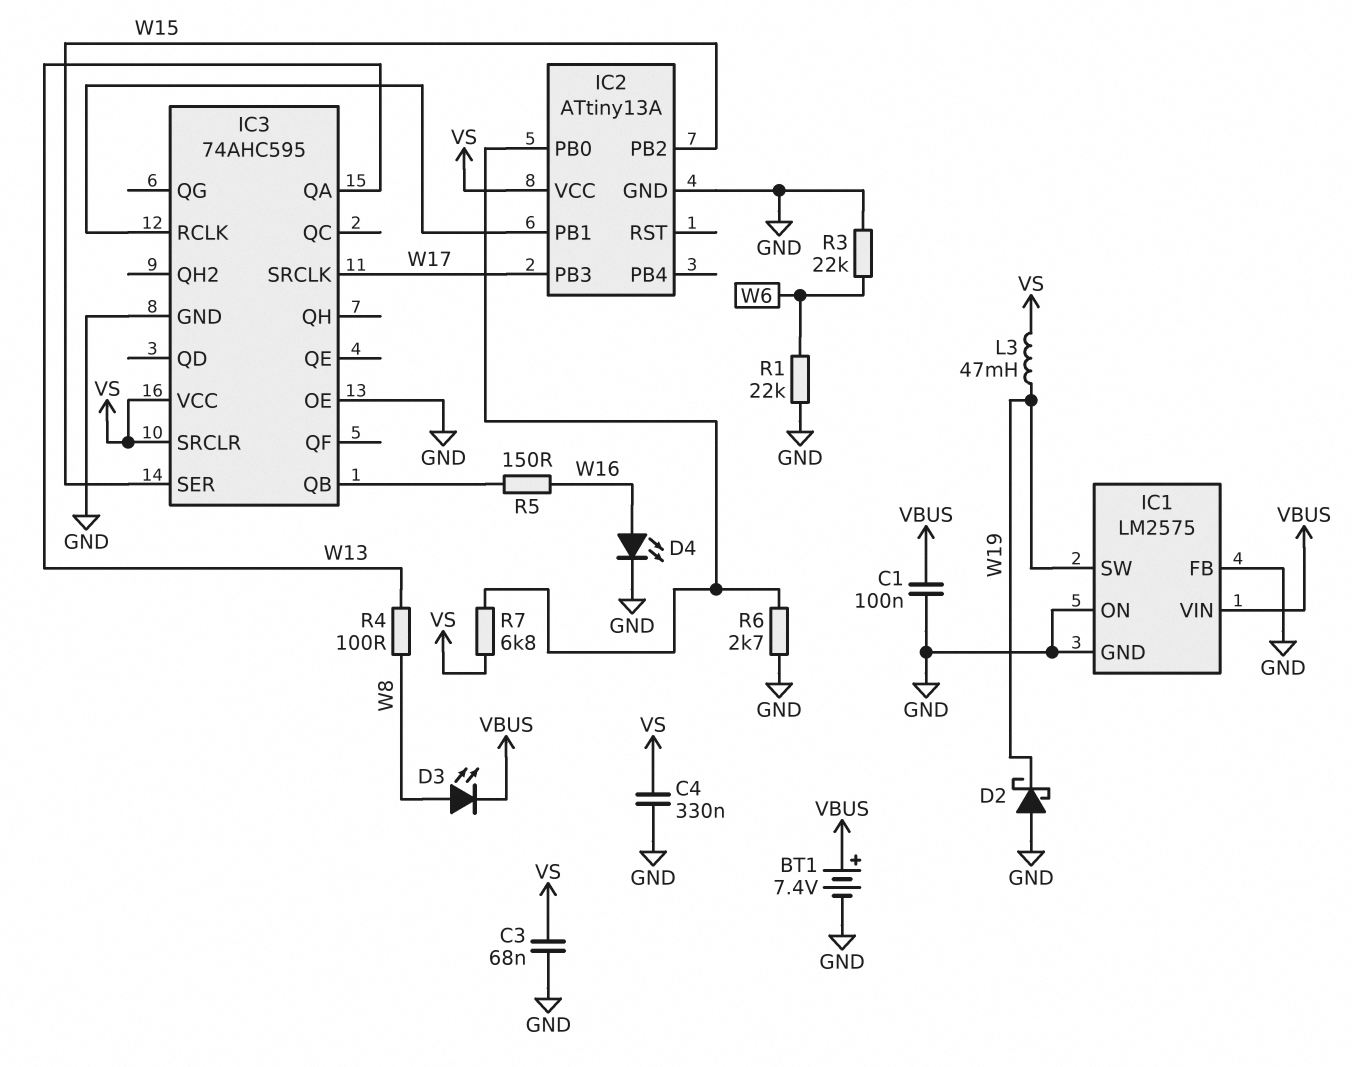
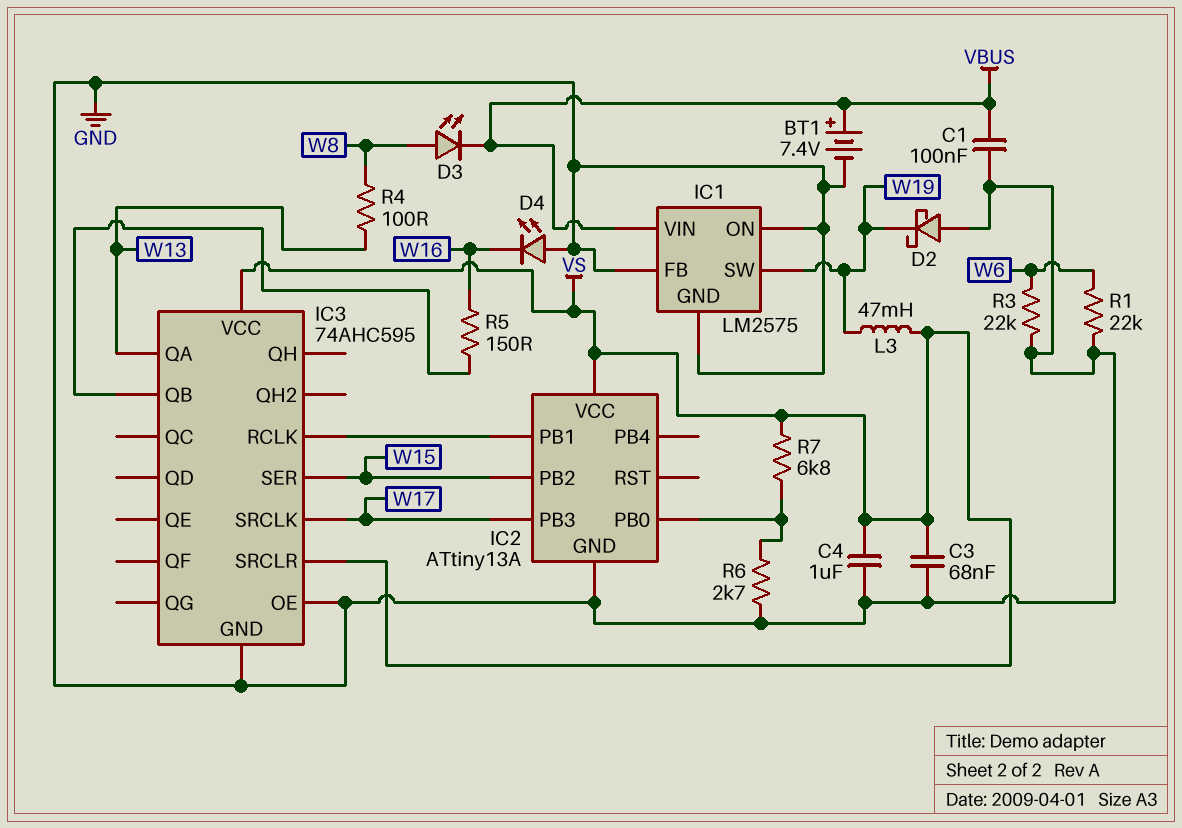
C4: 330nF (GND, VS) -> 1uF (GND, VS)
D4: LED (A W16, K GND) -> LED (A GND, K W16)

